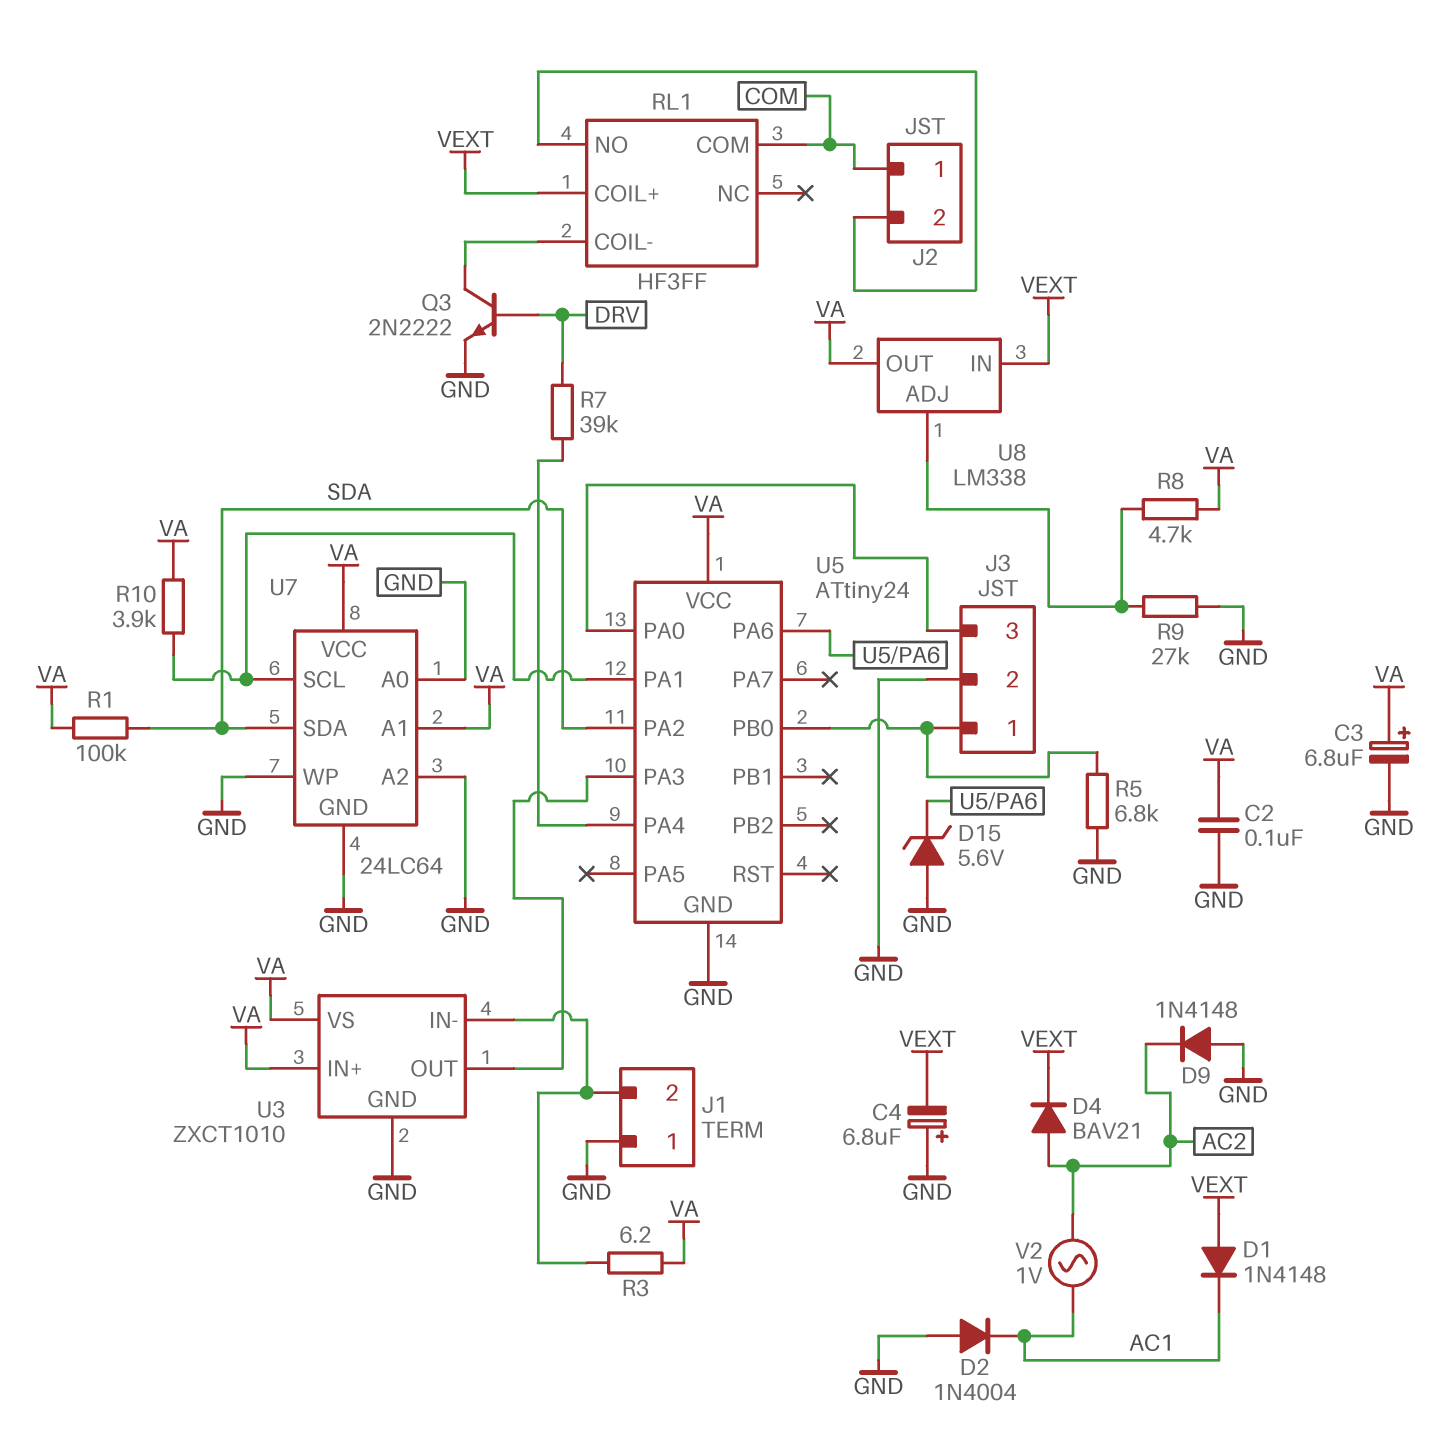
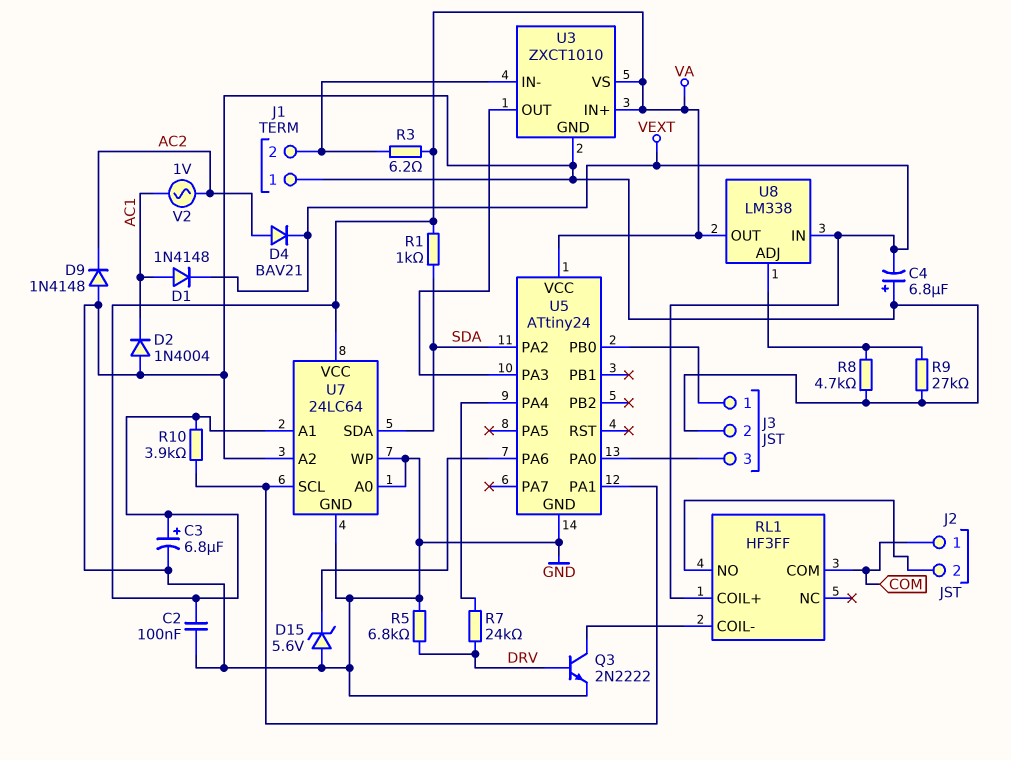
D1: diode 1N4148 (A VEXT, K AC1) -> diode 1N4148 (A AC1, K VEXT)
R1: 100k (SDA, VA) -> 1k (SDA, VA)
R5: 6.8k (GND, J3/1) -> 6.8k (DRV, GND)
R7: 39k (DRV, U5/PA4) -> 24k (DRV, U5/PA4)
R8: 4.7k (U8/ADJ, VA) -> 4.7k (GND, U8/ADJ)

